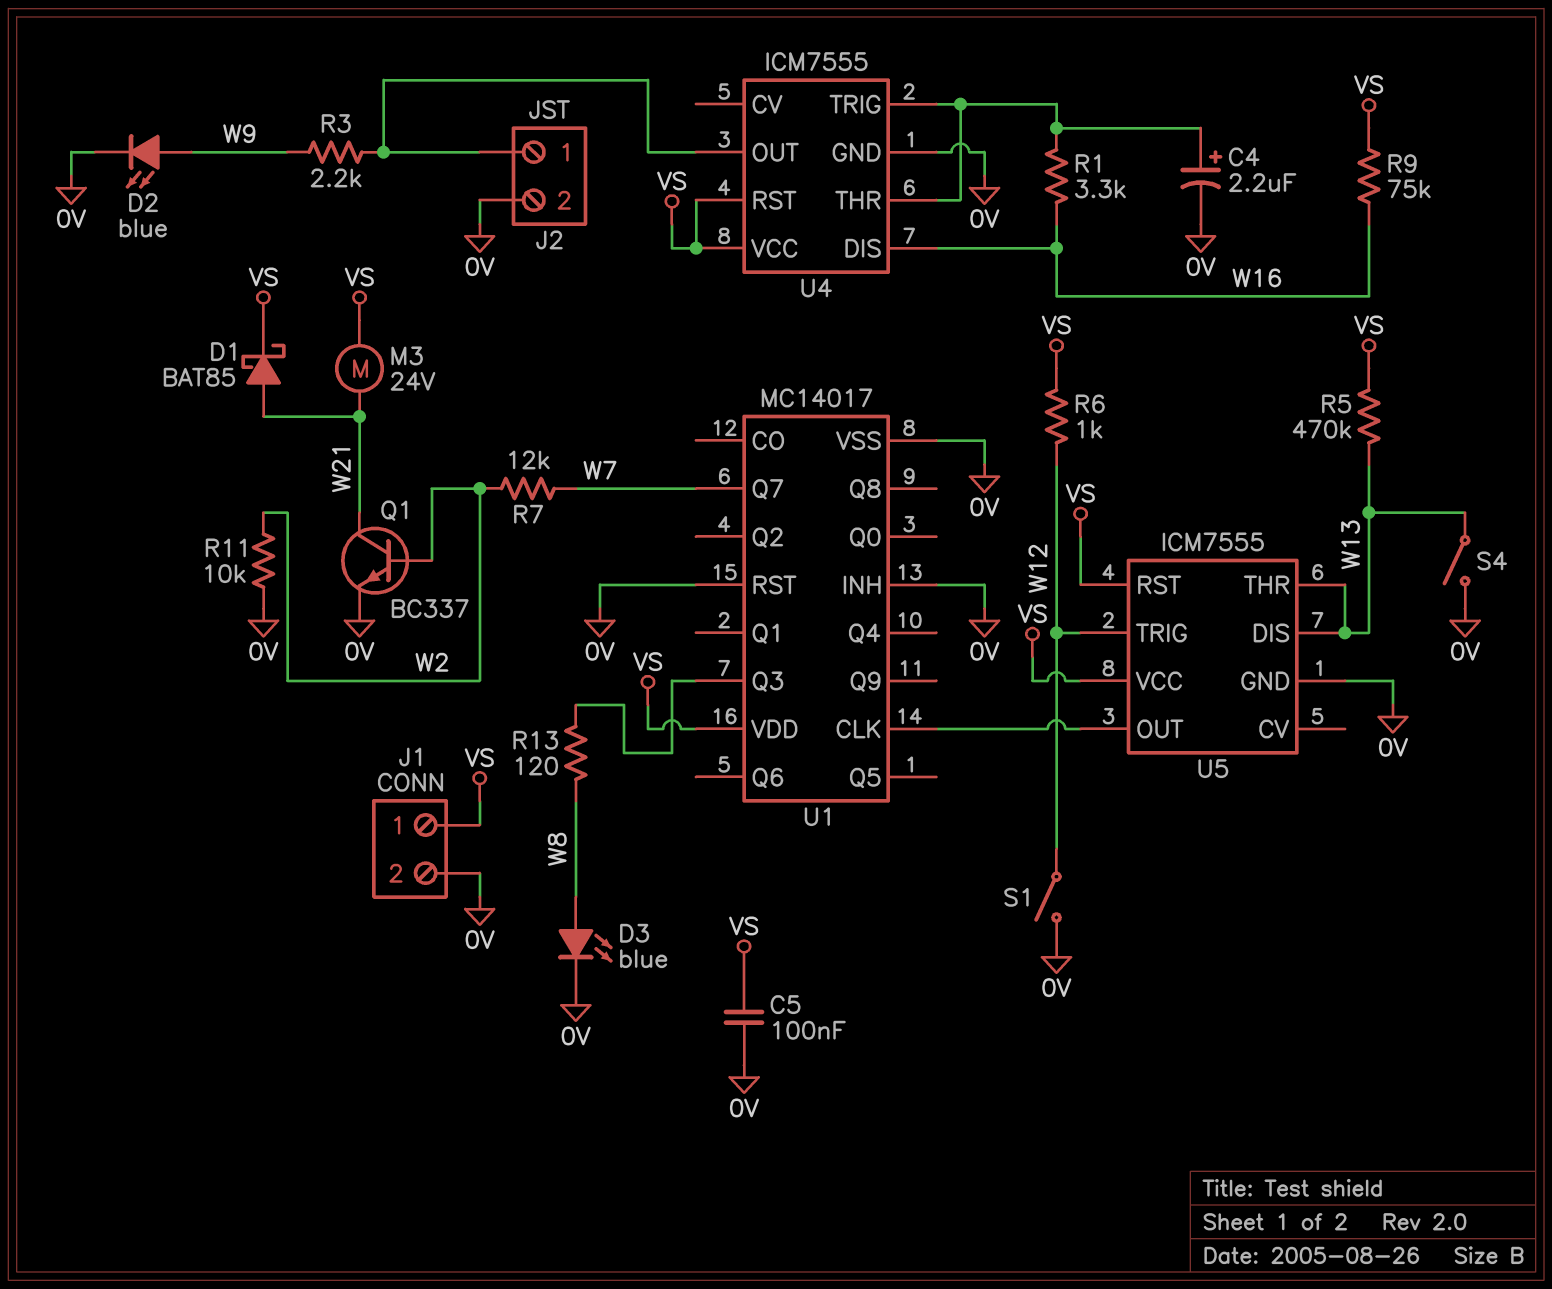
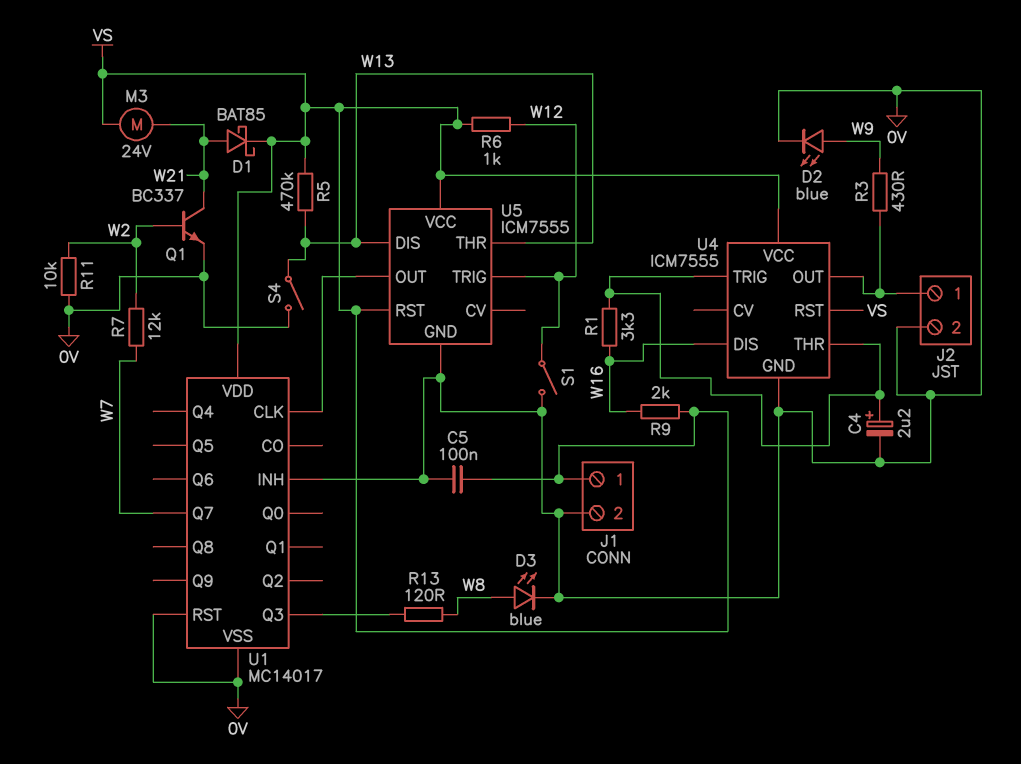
R3: 2.2k (J2/1, W9) -> 430 (J2/1, W9)
R9: 75k (VS, W16) -> 2k (VS, W16)

